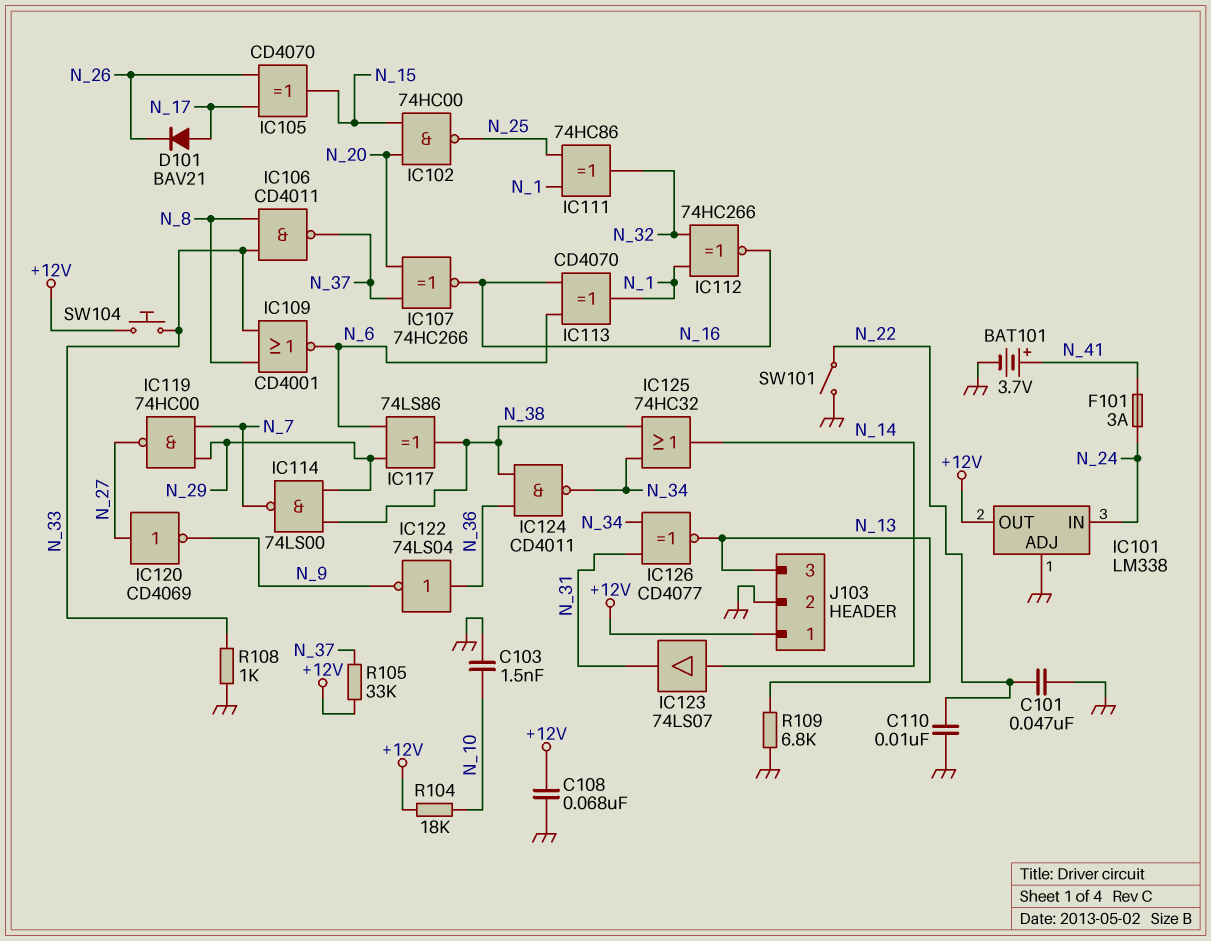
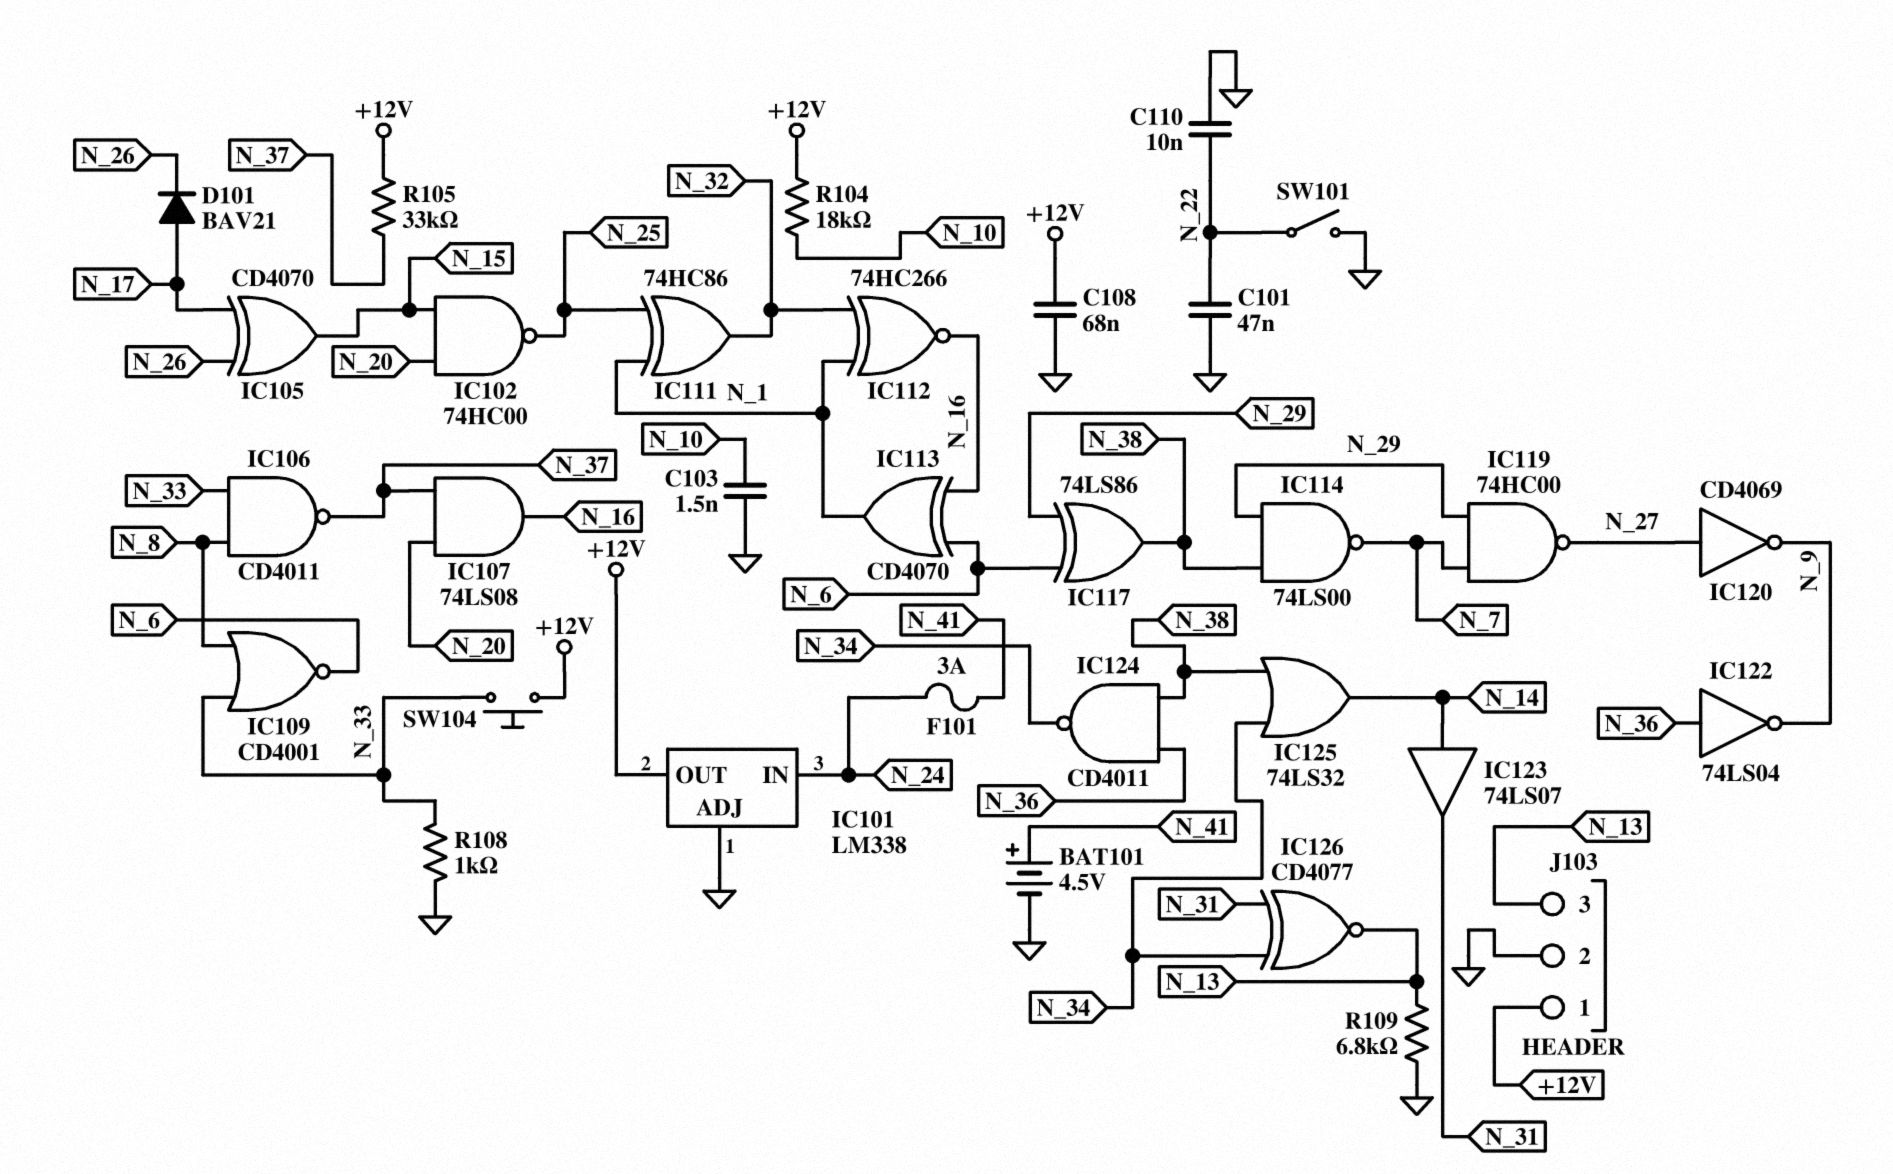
BAT101: 3.7V (plus N_41, minus GND) -> 4.5V (plus N_41, minus GND)
IC107: XNOR 74HC266 (in N_20, in N_37, out N_16) -> AND 74LS08 (in N_20, in N_37, out N_16)
IC125: OR 74HC32 (in N_34, in N_38, out N_14) -> OR 74LS32 (in N_34, in N_38, out N_14)

